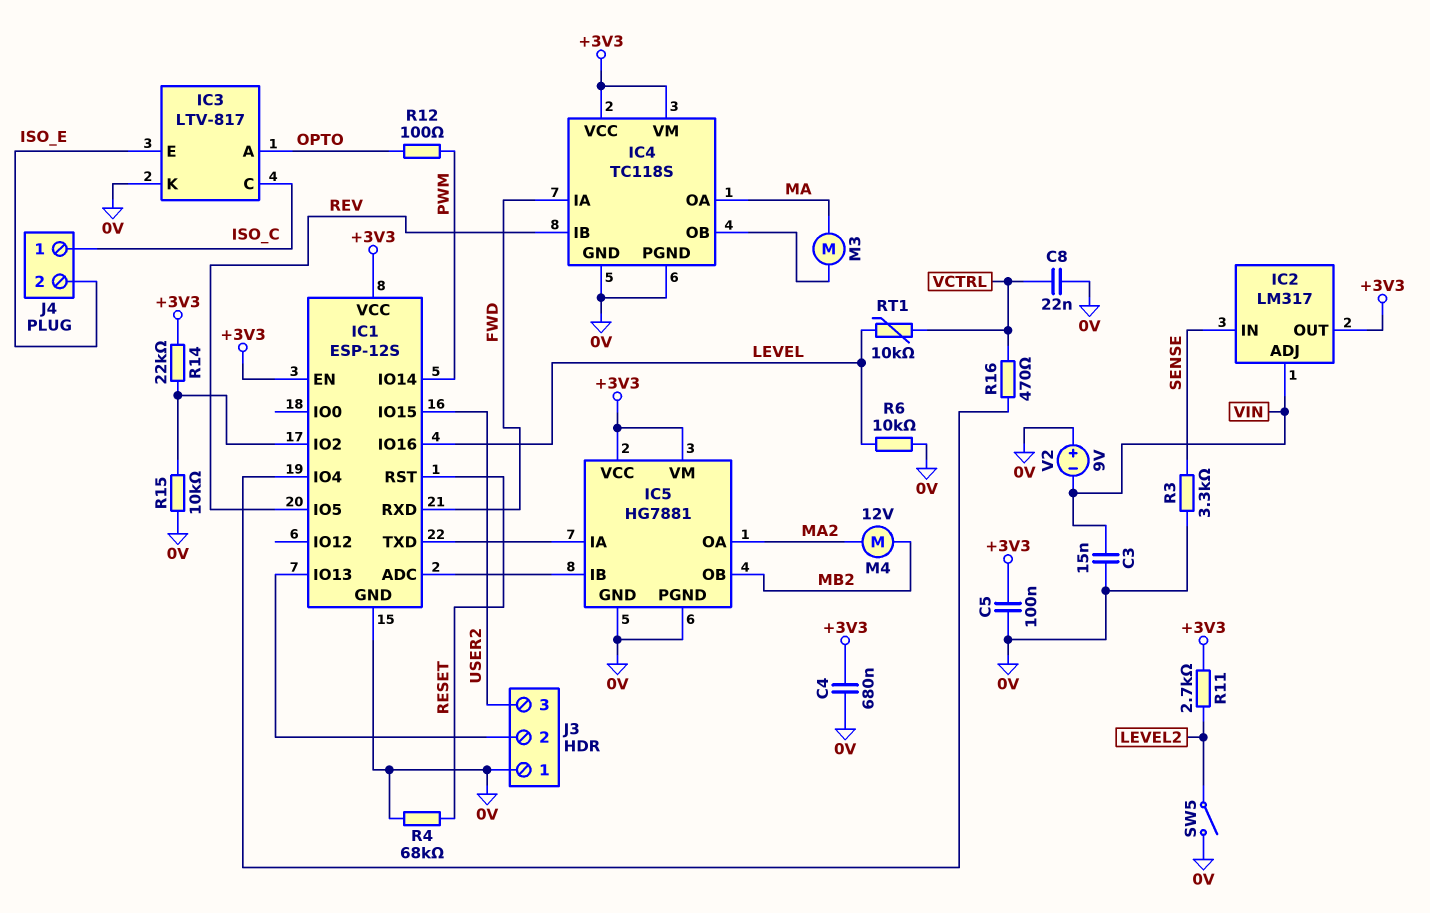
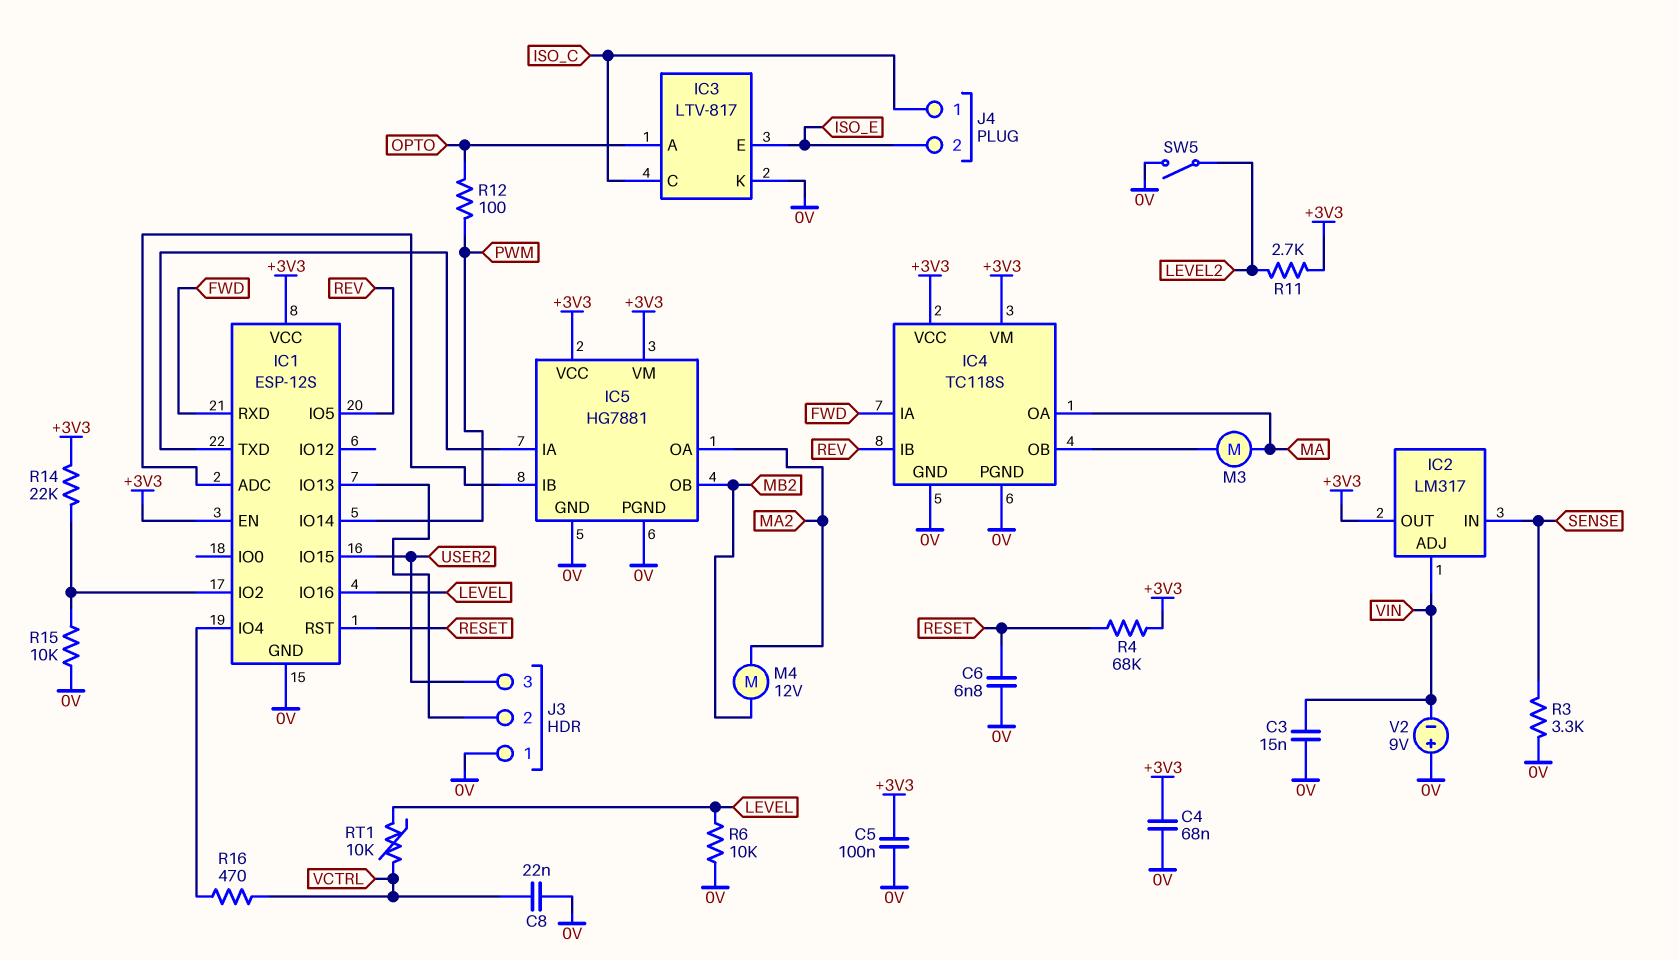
C4: 680nF (+3V3, 0V) -> 68nF (+3V3, 0V)
C6: none -> 6.8nF (0V, RESET)
R4: 68k (0V, RESET) -> 68k (+3V3, RESET)

